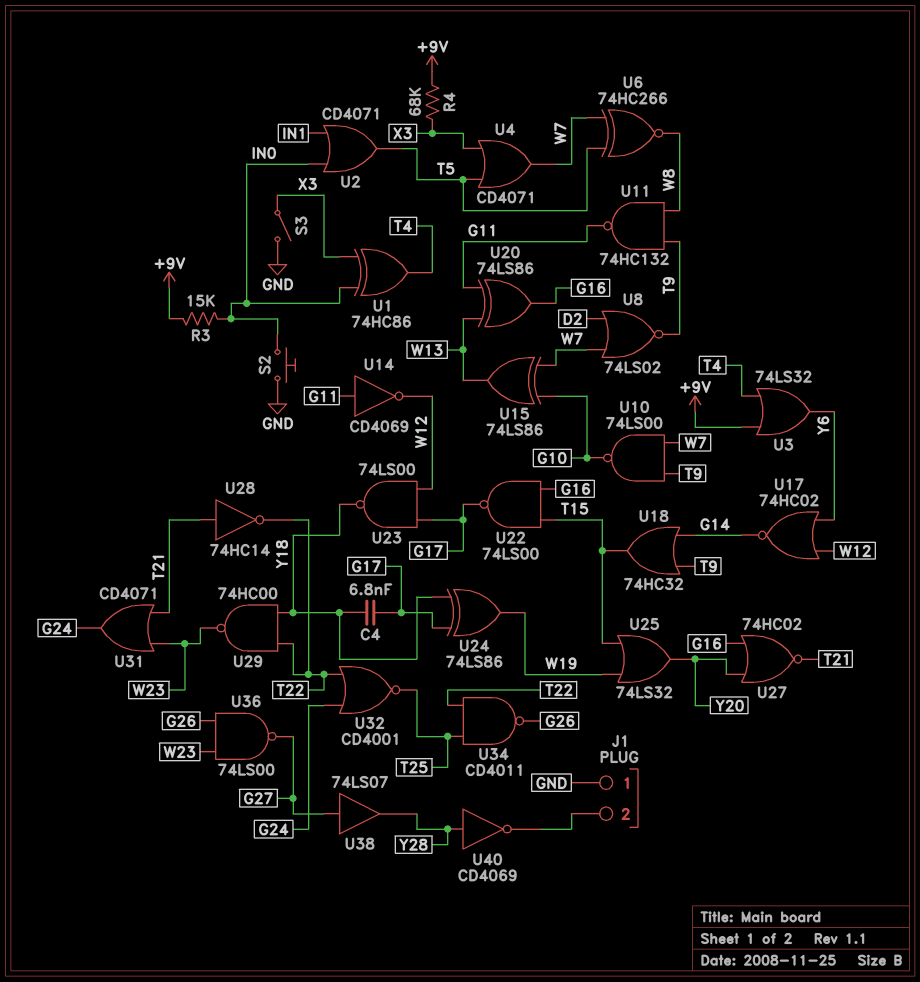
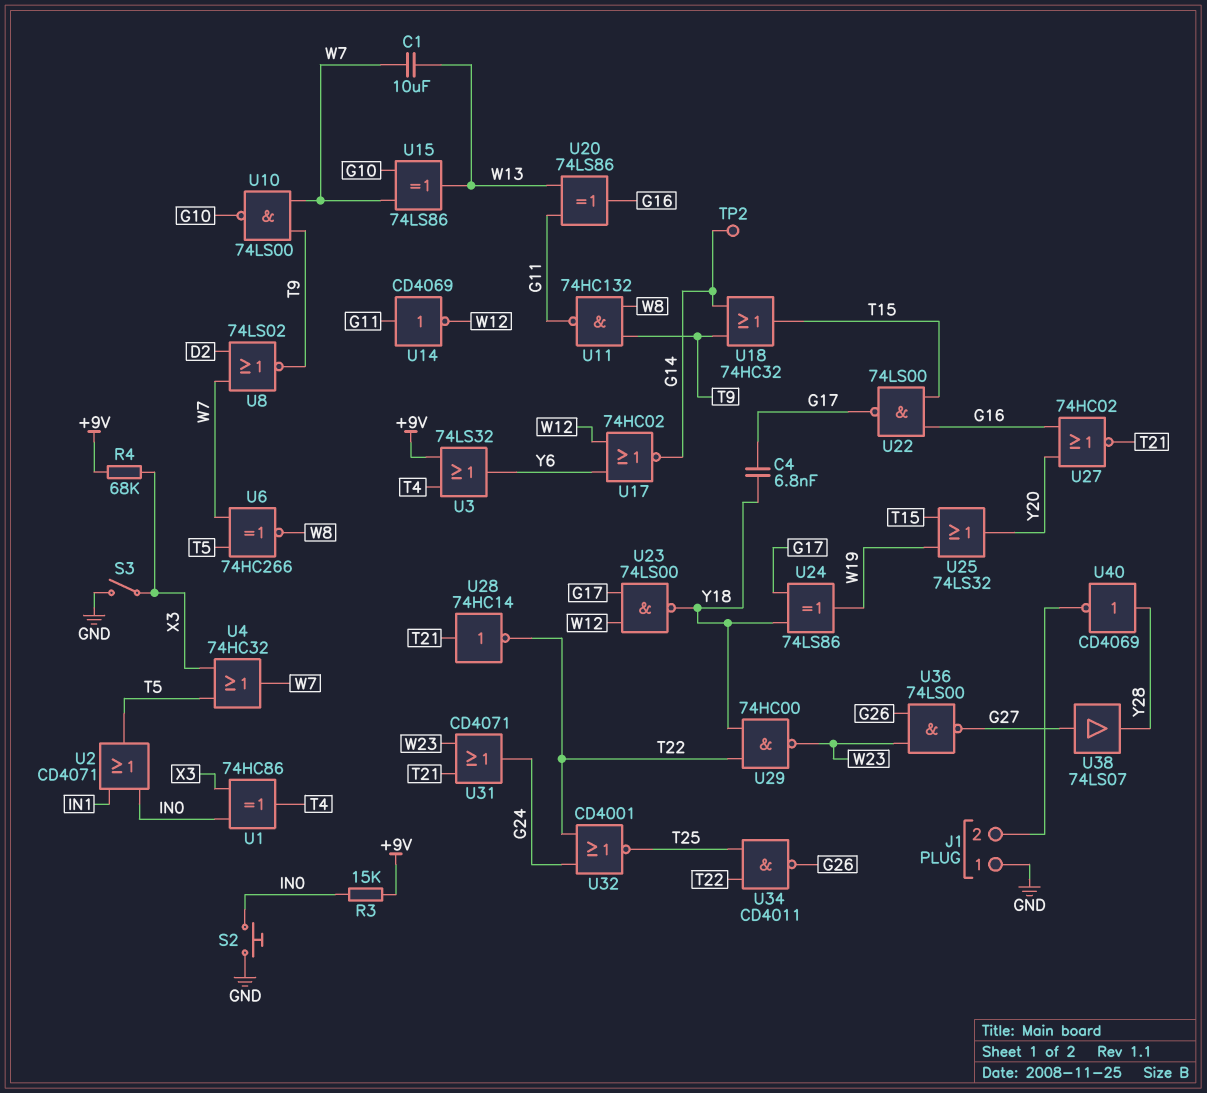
C1: none -> 10uF (W7, W13)
TP2: none -> test point (G14)
U4: OR CD4071 (in T5, in X3, out W7) -> OR 74HC32 (in T5, in X3, out W7)

